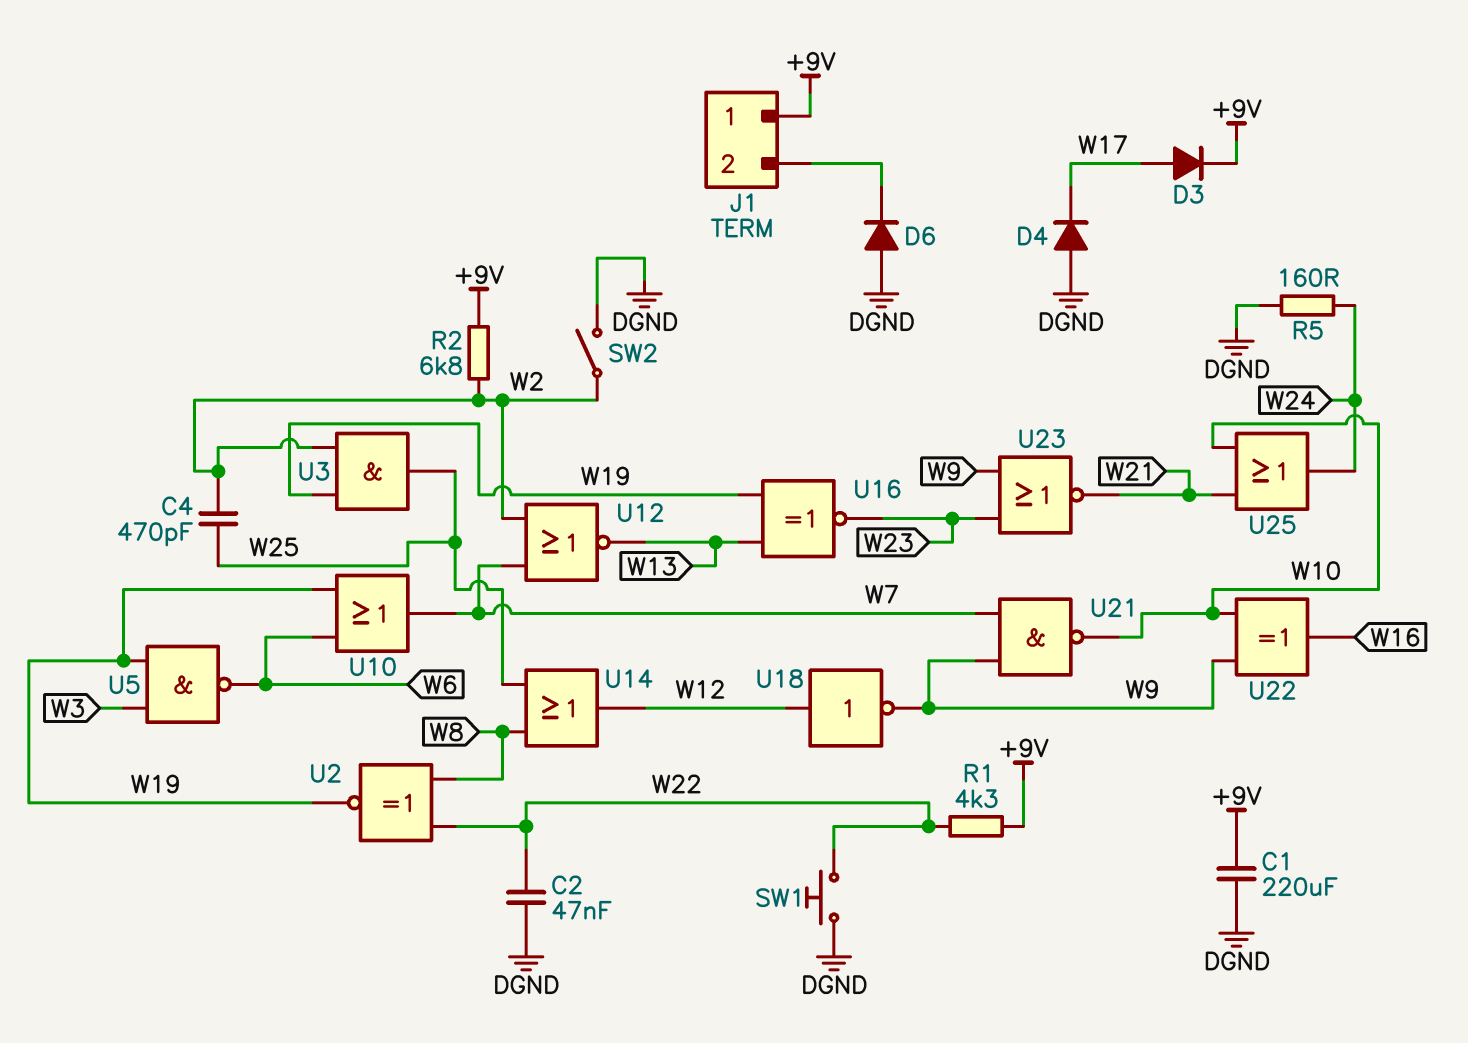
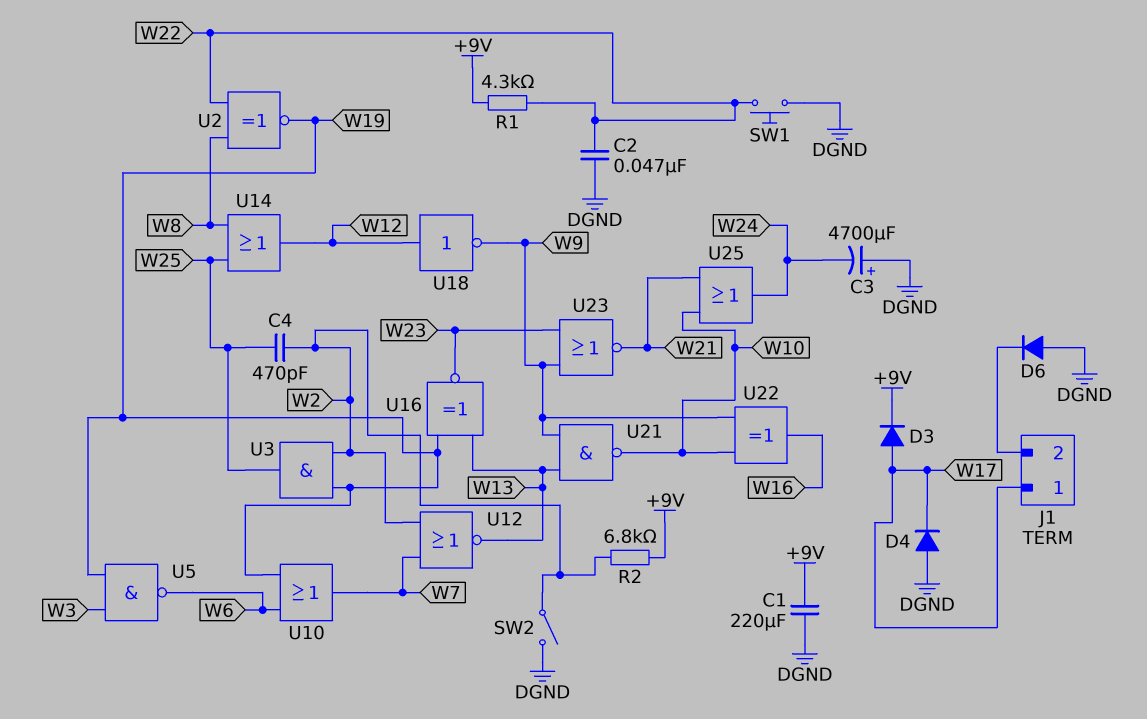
C3: none -> 4700uF (plus DGND, minus W24)
J1 pin 1: +9V -> W17
R5: 160 (DGND, W24) -> none
U21: NAND (in W7, in W9, out W10) -> NAND (in W9, in W13, out W10)

